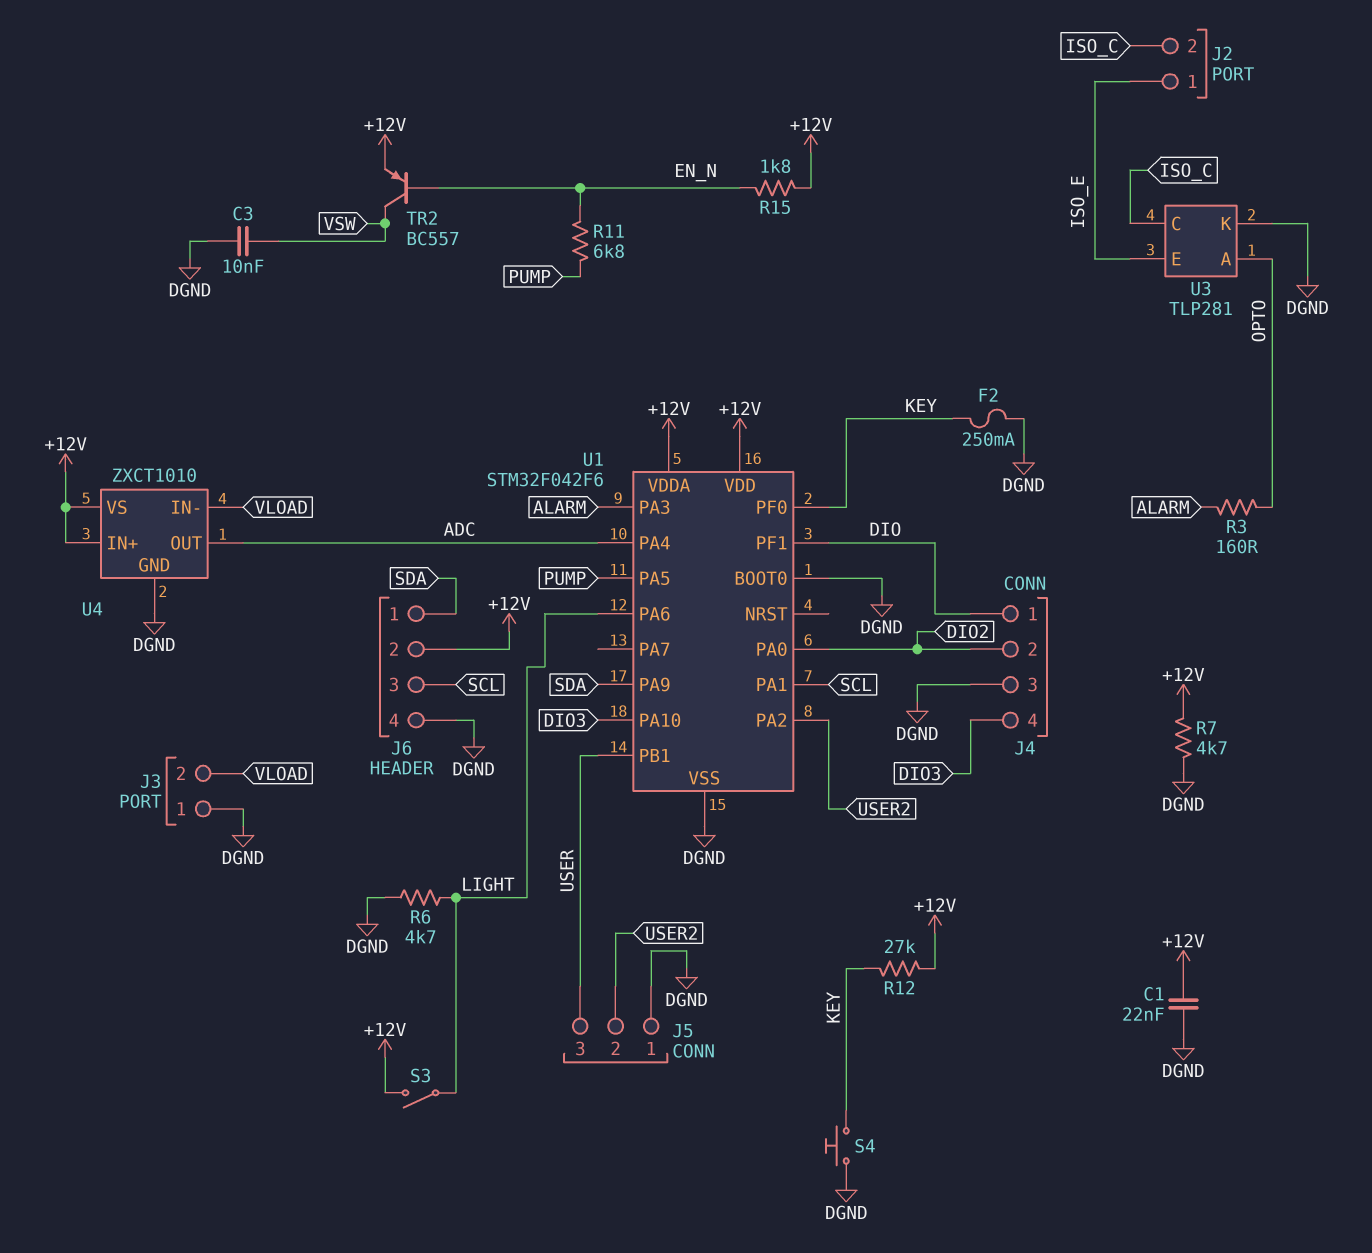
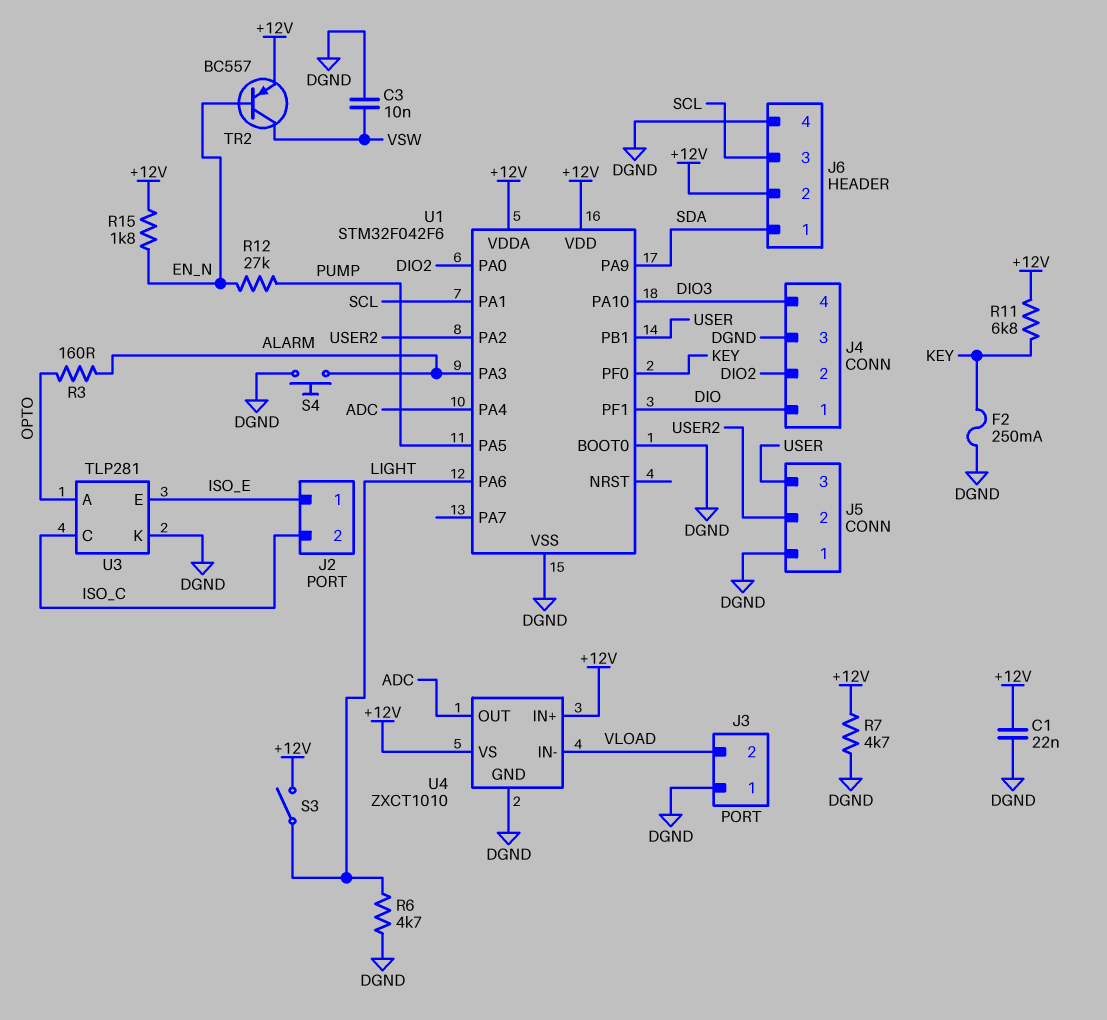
R11: 6.8k (EN_N, PUMP) -> 6.8k (+12V, KEY)
R12: 27k (+12V, KEY) -> 27k (EN_N, PUMP)
S4: button (DGND, KEY) -> button (ALARM, DGND)

